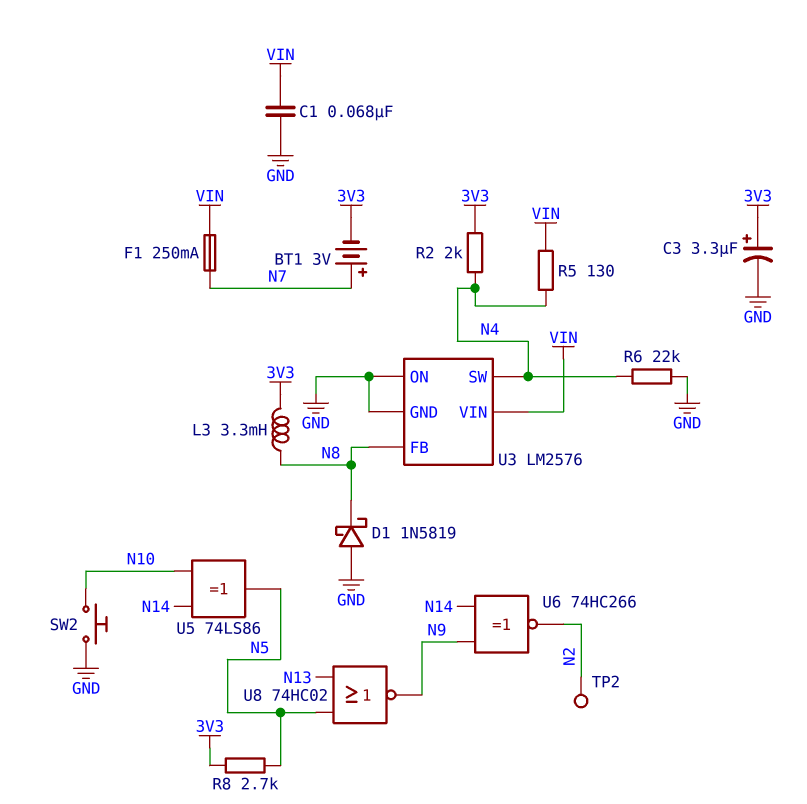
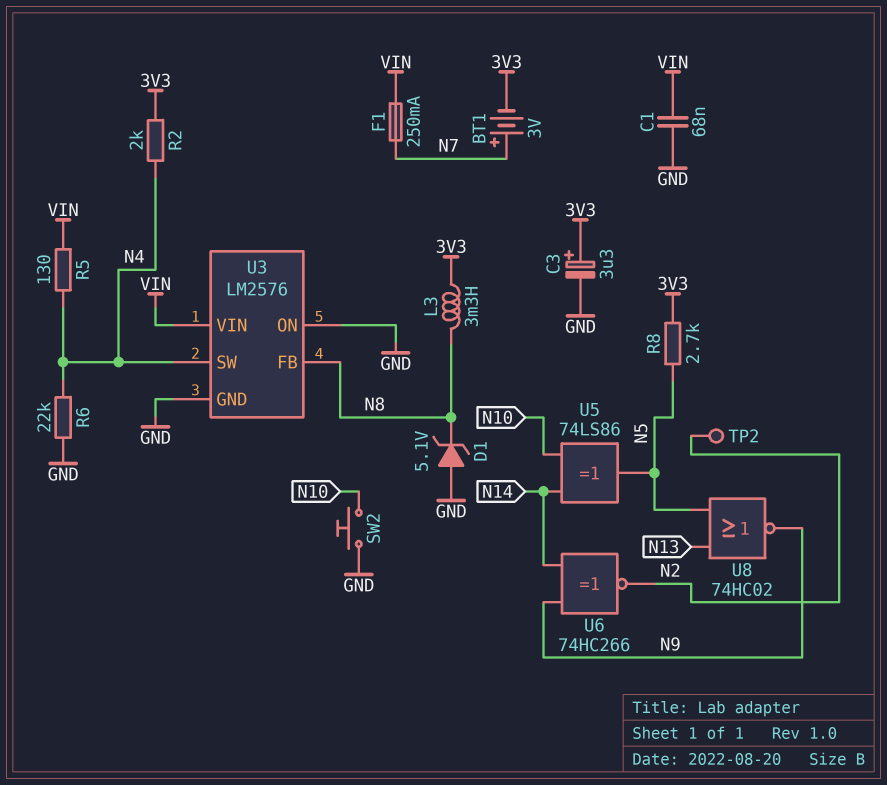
D1: schottky 1N5819 (A GND, K N8) -> zener 5.1V (A GND, K N8)

